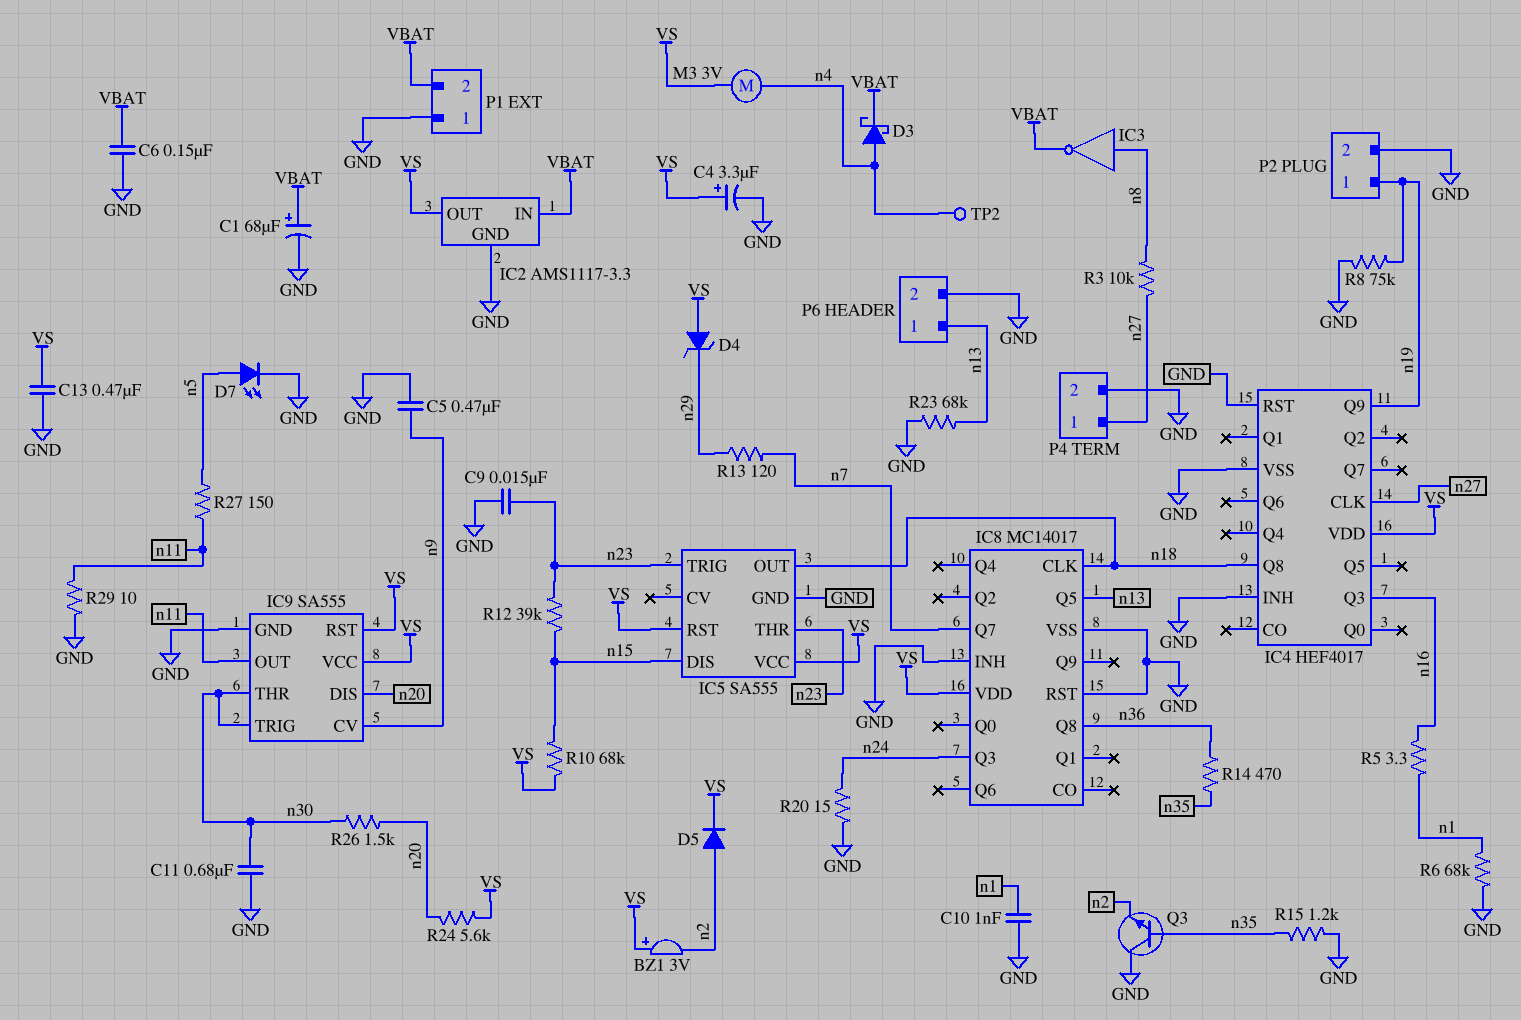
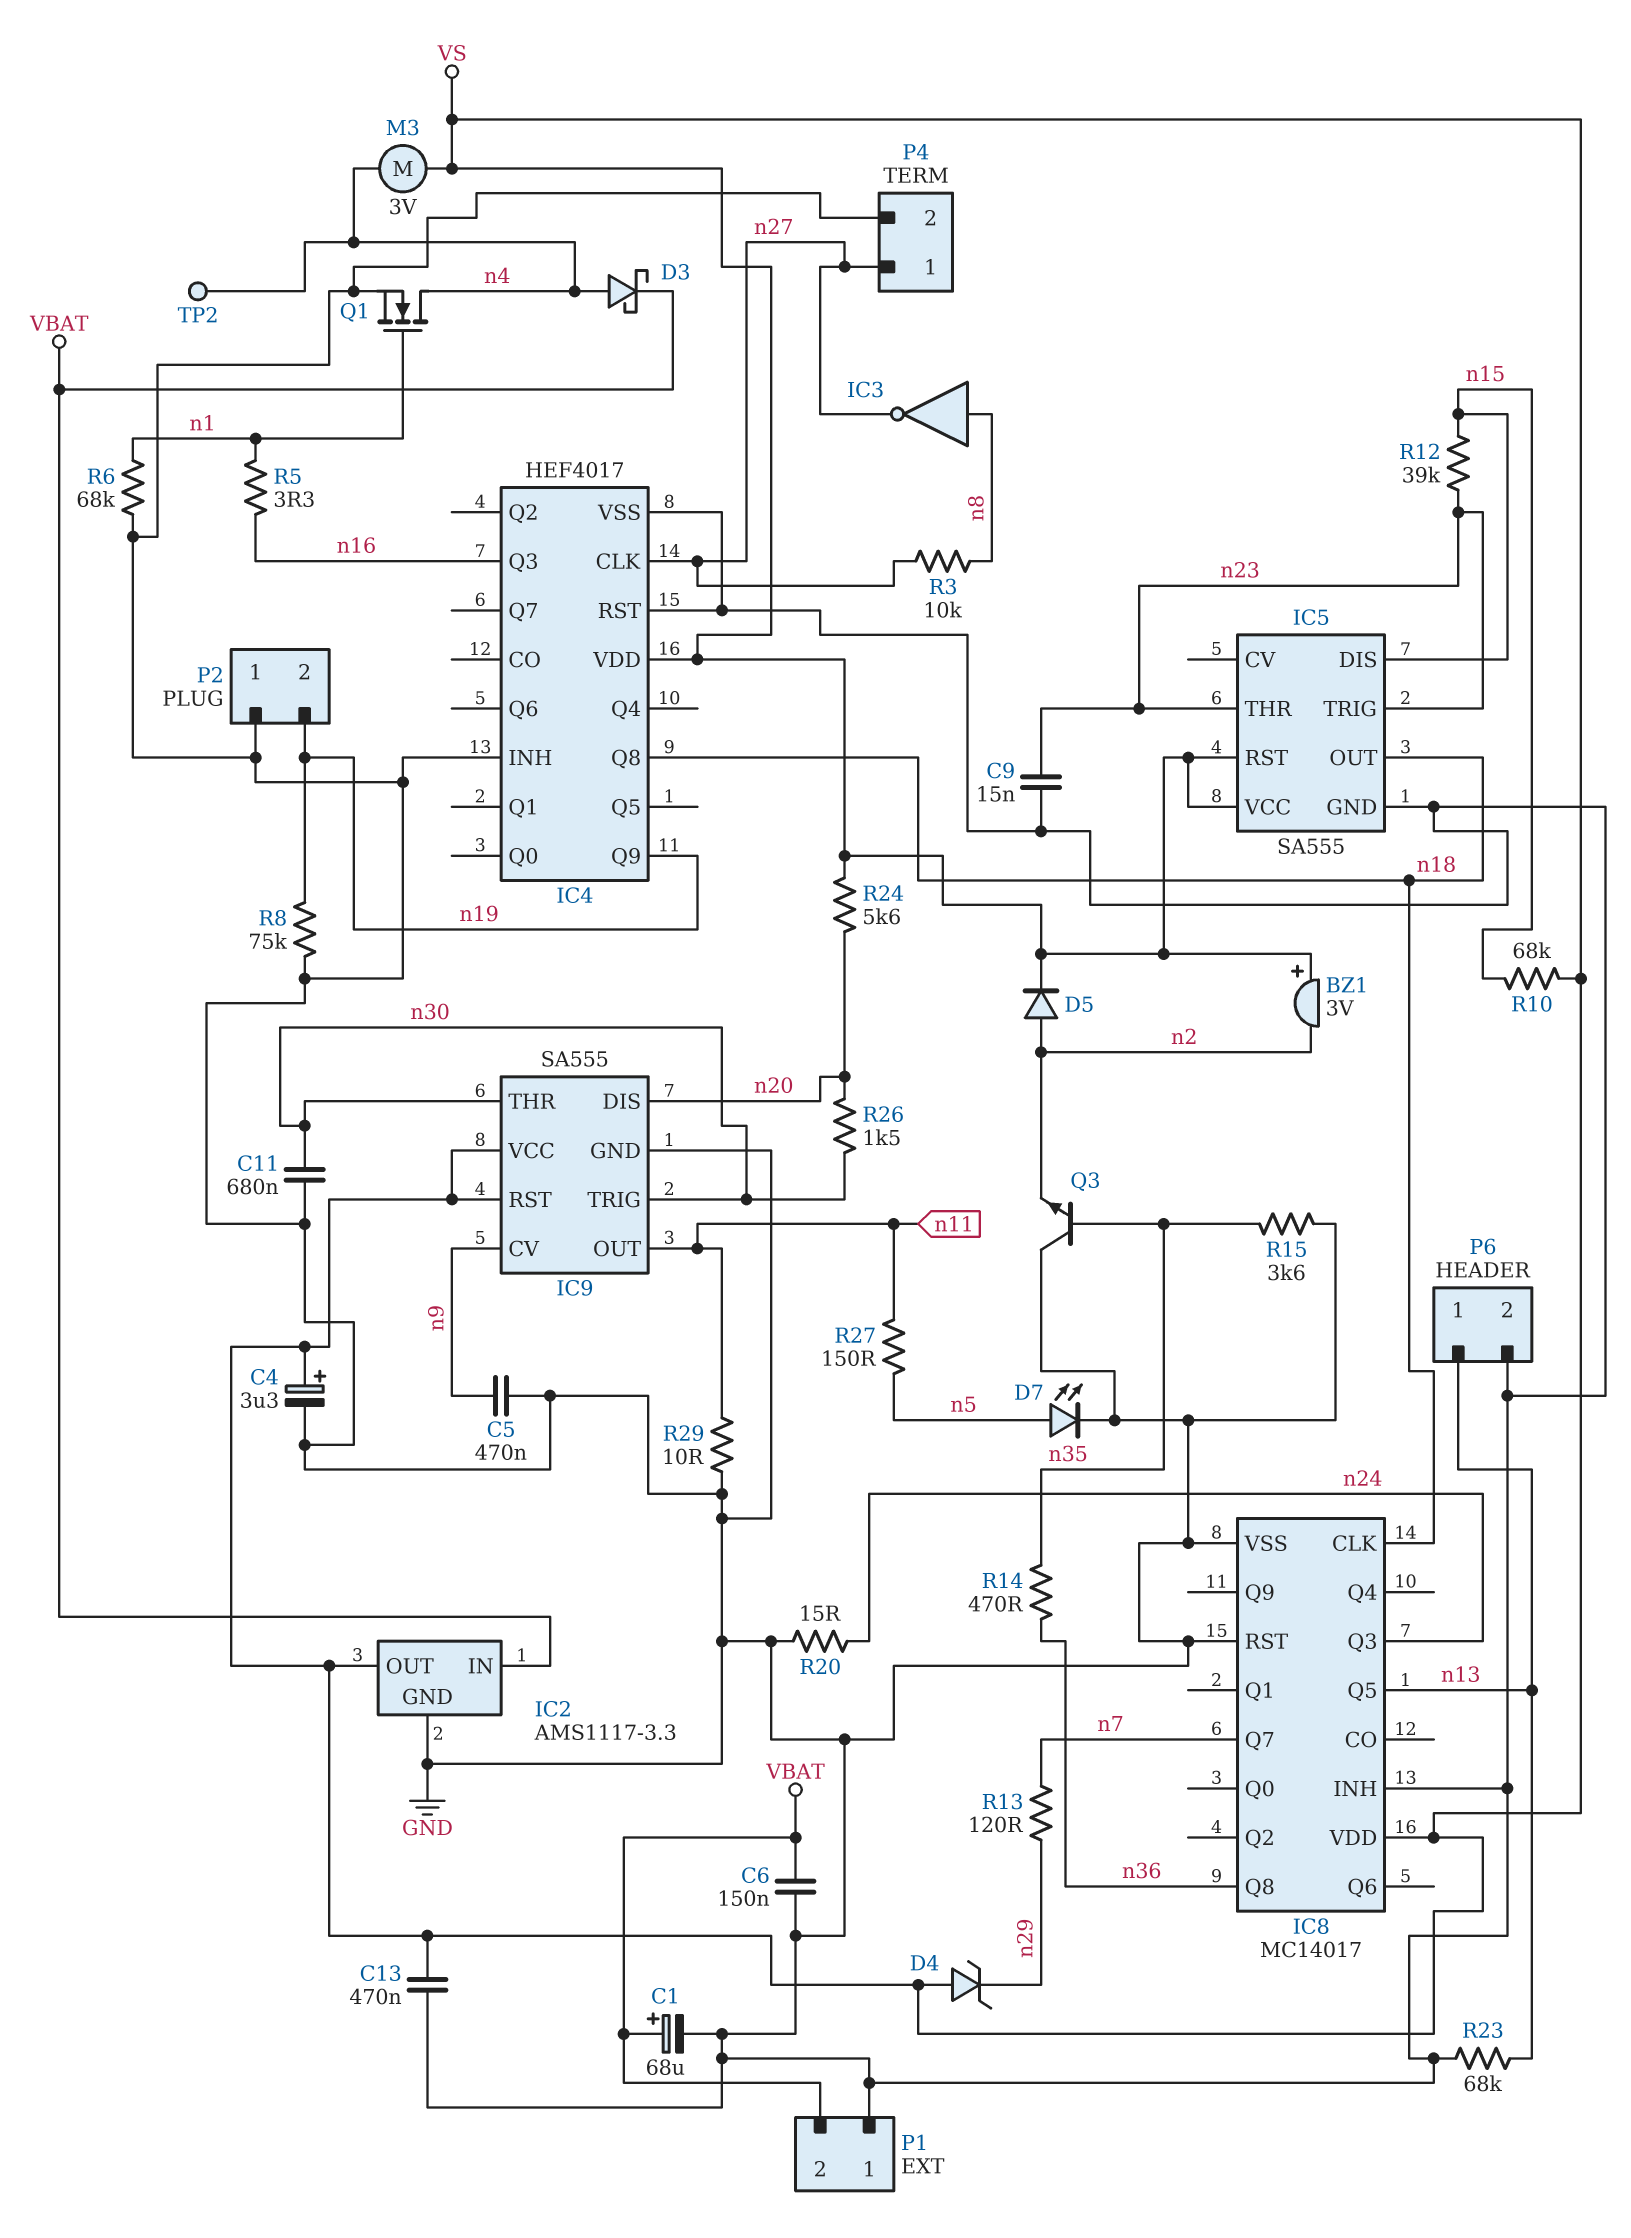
C10: 1nF (GND, n1) -> none
IC3: NOT (in n8, out VBAT) -> NOT (in n8, out n27)
P2 pin 1: n19 -> GND
P2 pin 2: GND -> n19
Q1: none -> NMOS (G n1, D n4, S GND)
R15: 1.2k (GND, n35) -> 3.6k (GND, n35)

